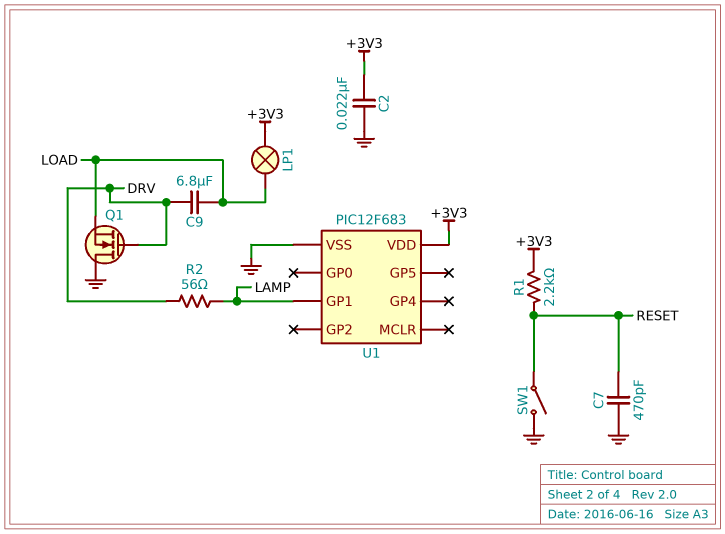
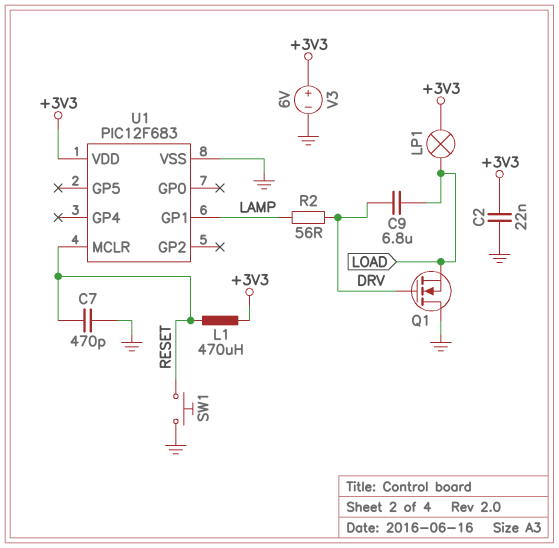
L1: none -> 470uH (+3V3, RESET)
R1: 2.2k (+3V3, RESET) -> none
SW1: switch (GND, RESET) -> button (GND, RESET)
U1 pin MCLR: none -> RESET
V3: none -> 6V (plus +3V3, minus GND)

